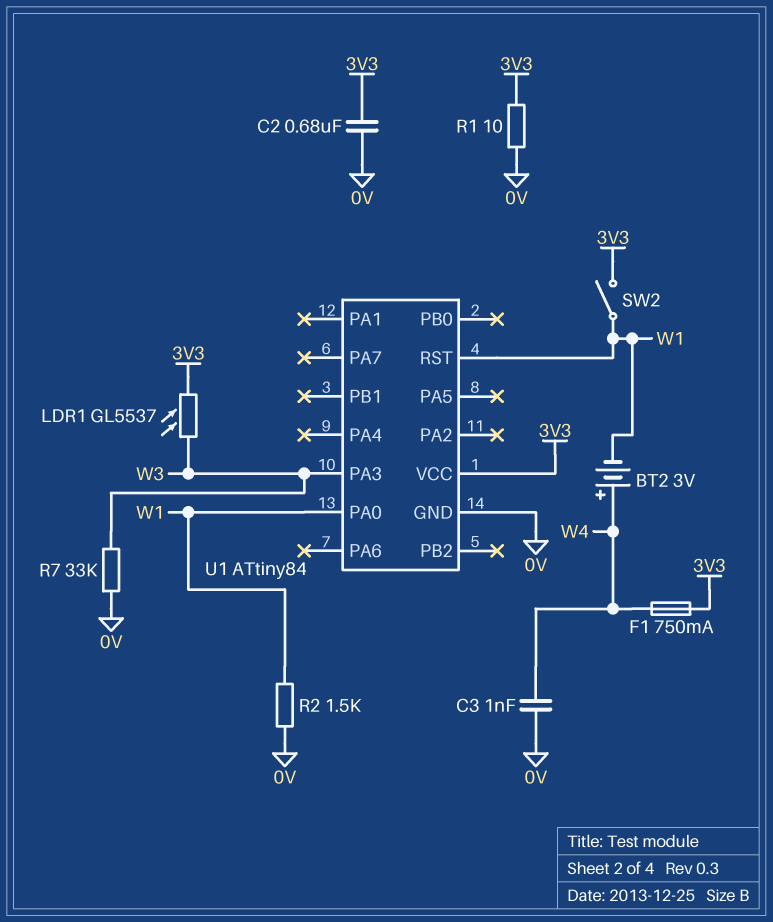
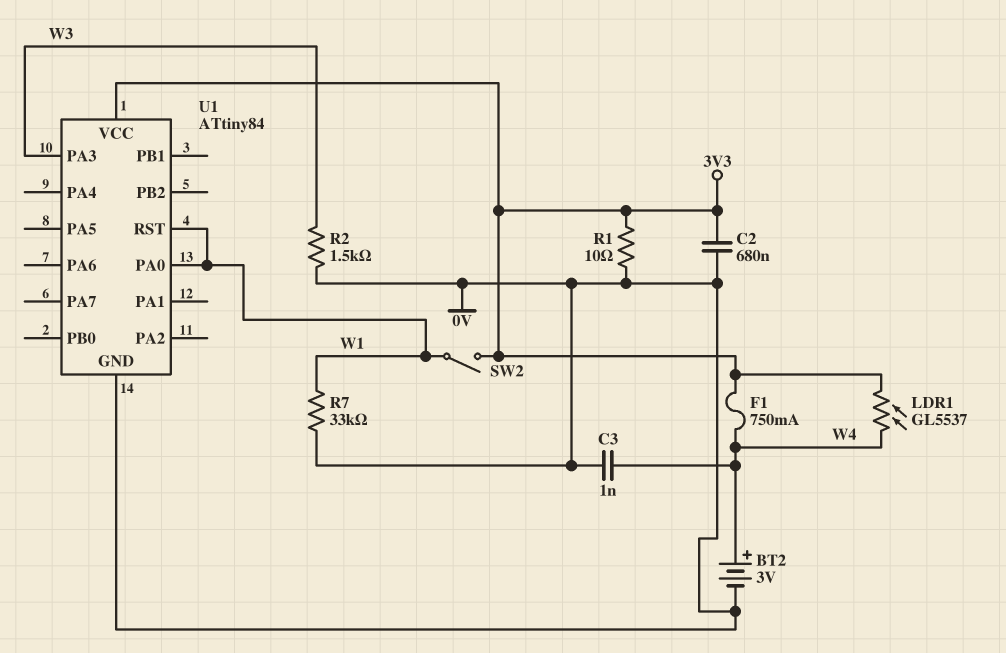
BT2: 3V (plus W4, minus W1) -> 3V (plus W4, minus 0V)
LDR1: GL5537 (3V3, W3) -> GL5537 (3V3, W4)
R2: 1.5k (0V, W1) -> 1.5k (0V, W3)
R7: 33k (0V, W3) -> 33k (0V, W1)

